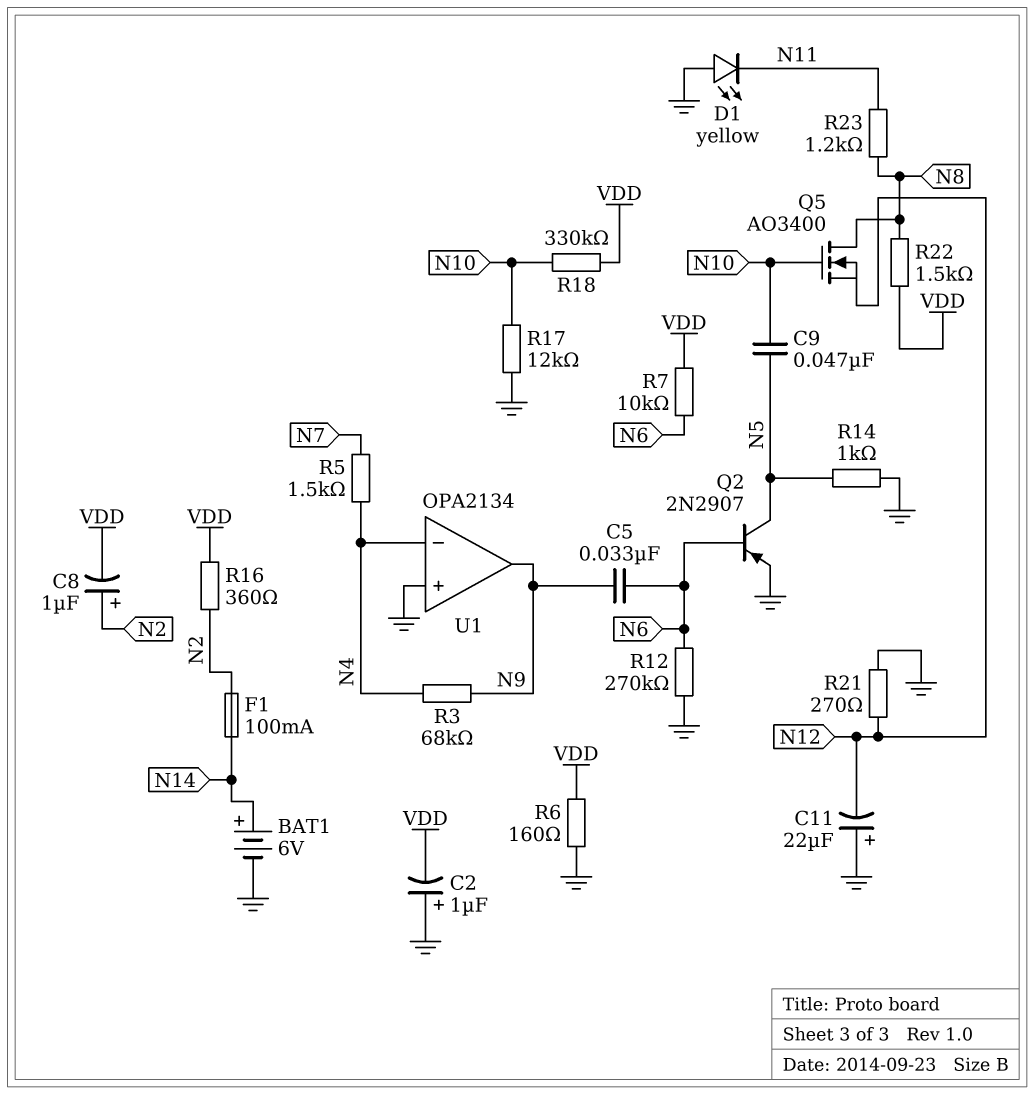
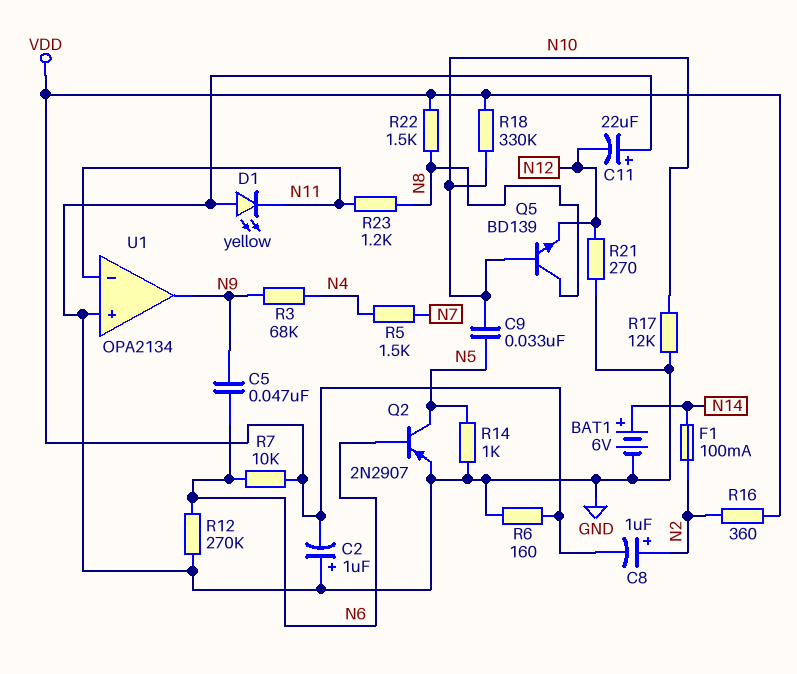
C5: 33nF (N6, N9) -> 47nF (N6, N9)
C9: 47nF (N5, N10) -> 33nF (N5, N10)
Q5: NMOS AO3400 (G N10, D N8, S N12) -> NPN BD139 (B N10, C N8, E N12)
U1 pin in-: N4 -> N11

